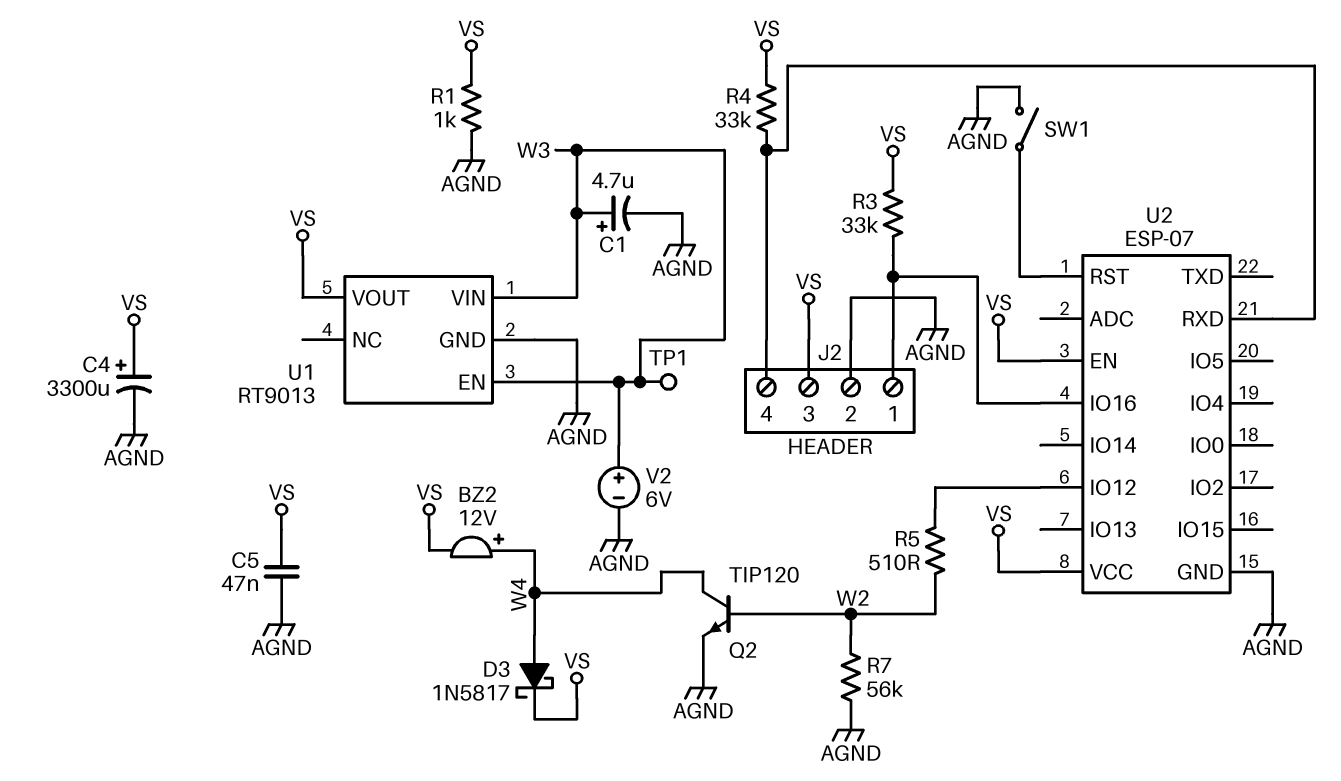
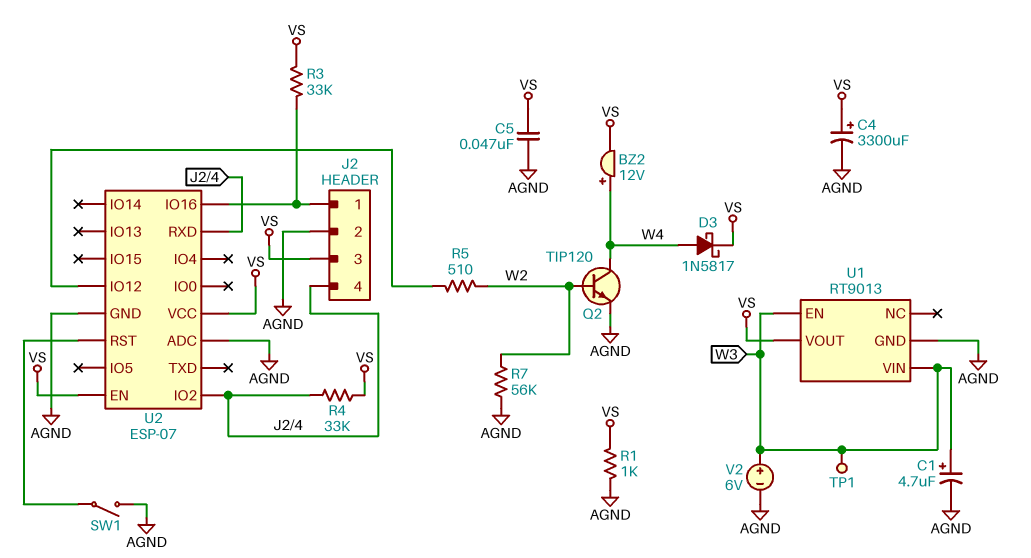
U2 pin ADC: none -> AGND
U2 pin IO2: none -> J2/4

